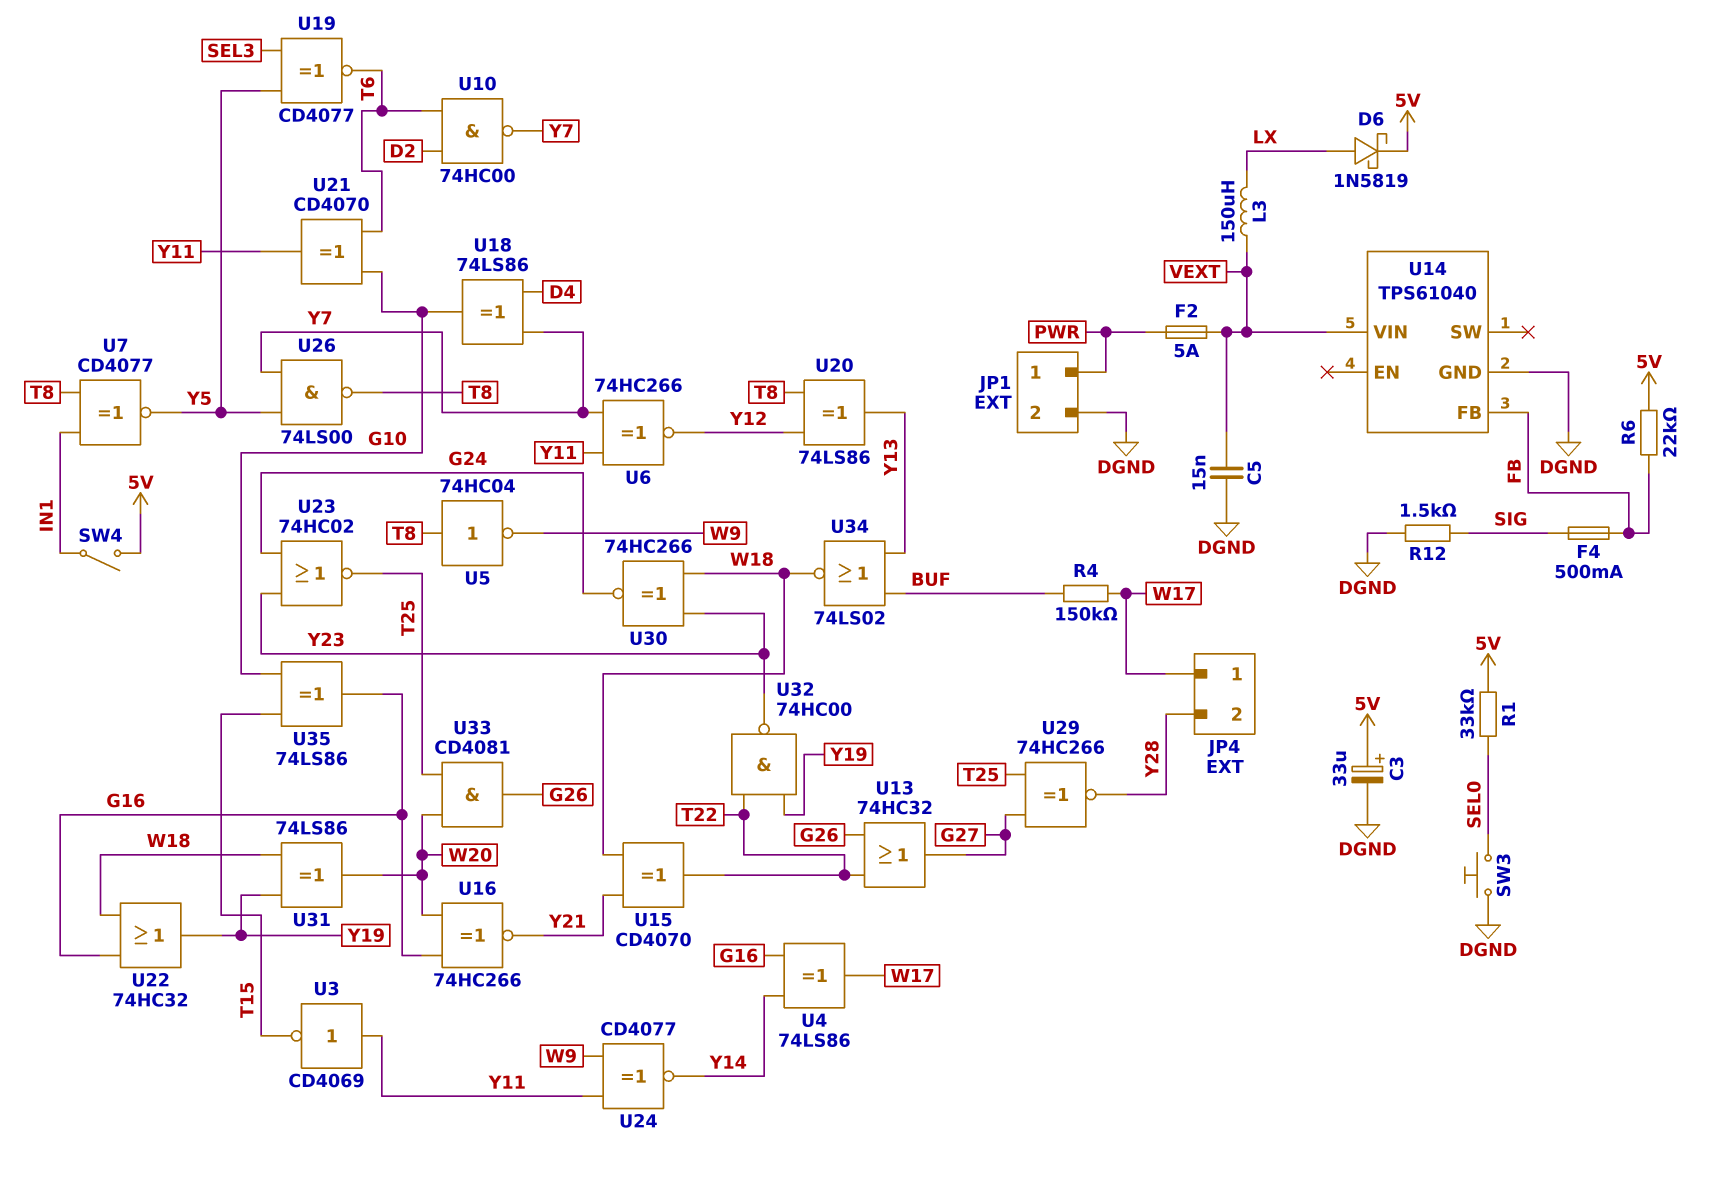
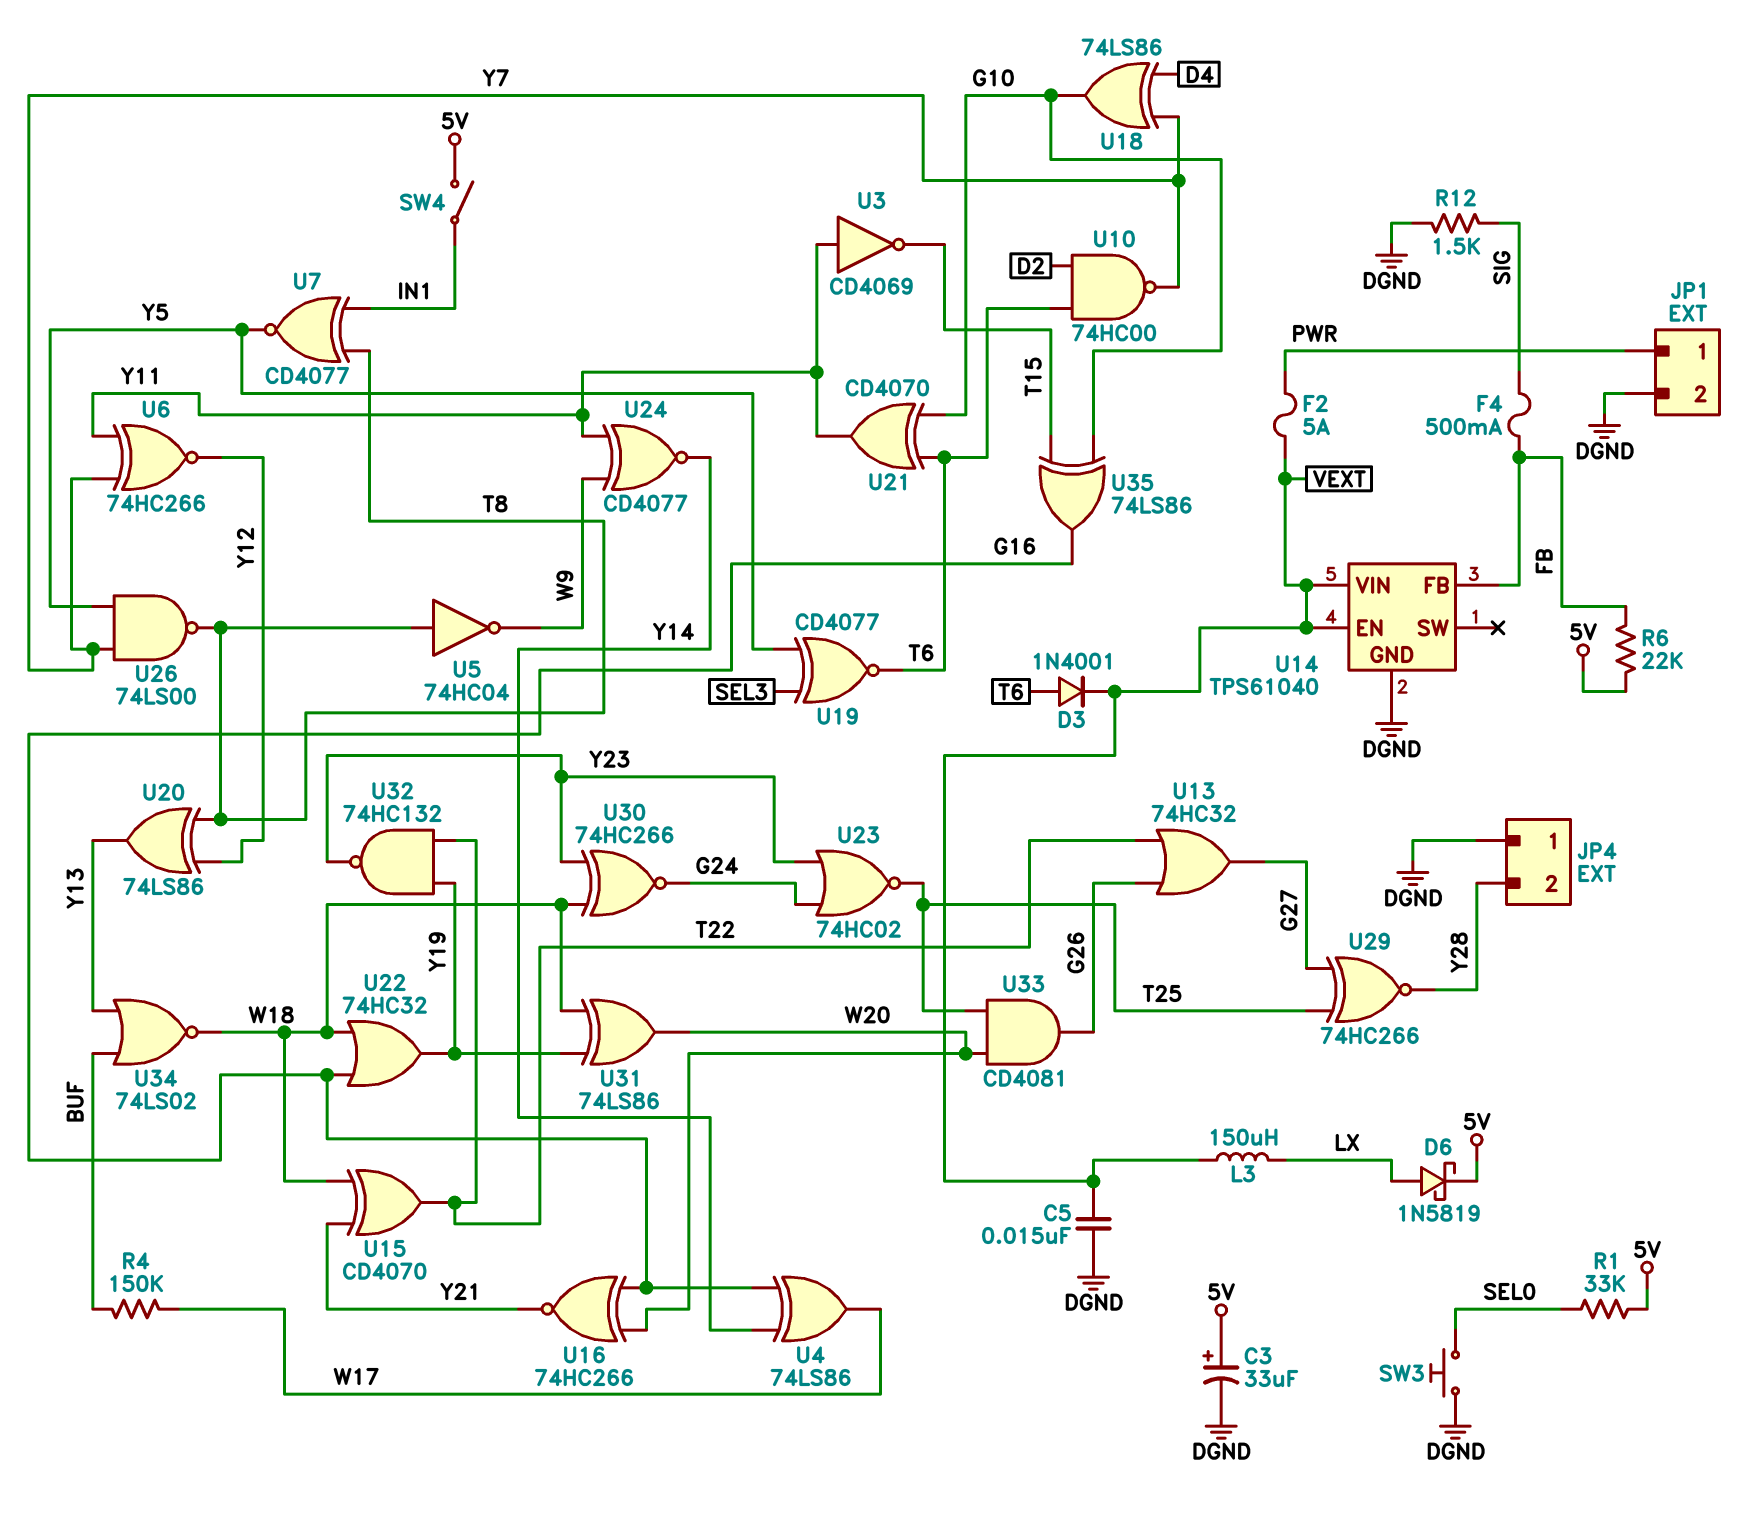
D3: none -> diode 1N4001 (A T6, K VEXT)
JP4 pin 1: W17 -> DGND
U14 pin EN: none -> VEXT
U32: NAND 74HC00 (in T22, in Y19, out Y23) -> NAND 74HC132 (in T22, in Y19, out Y23)

